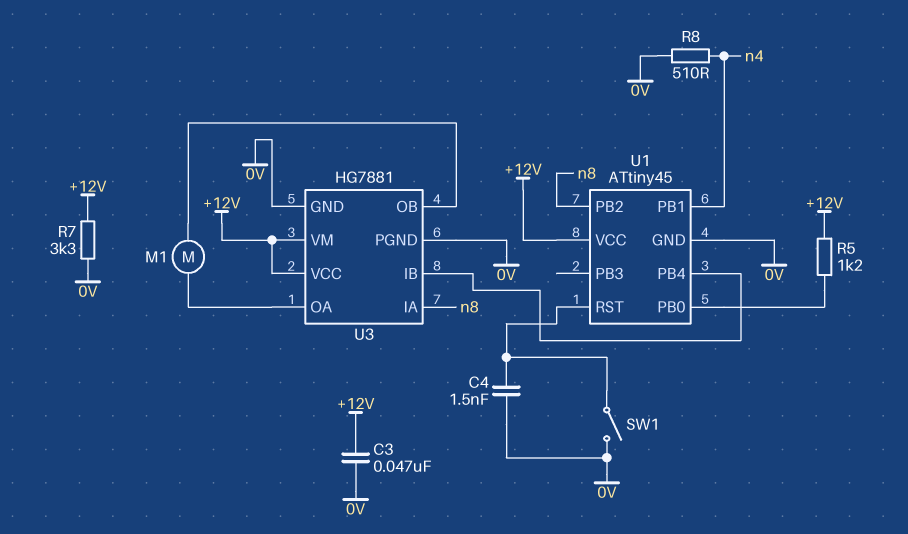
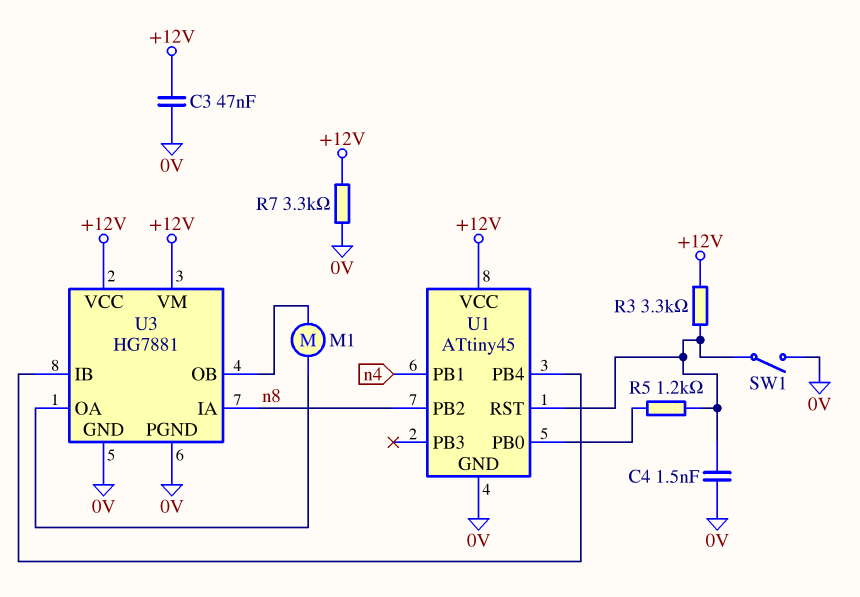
R3: none -> 3.3k (+12V, U1/RST)
R5: 1.2k (+12V, U1/PB0) -> 1.2k (U1/PB0, U1/RST)
R8: 510 (0V, n4) -> none

